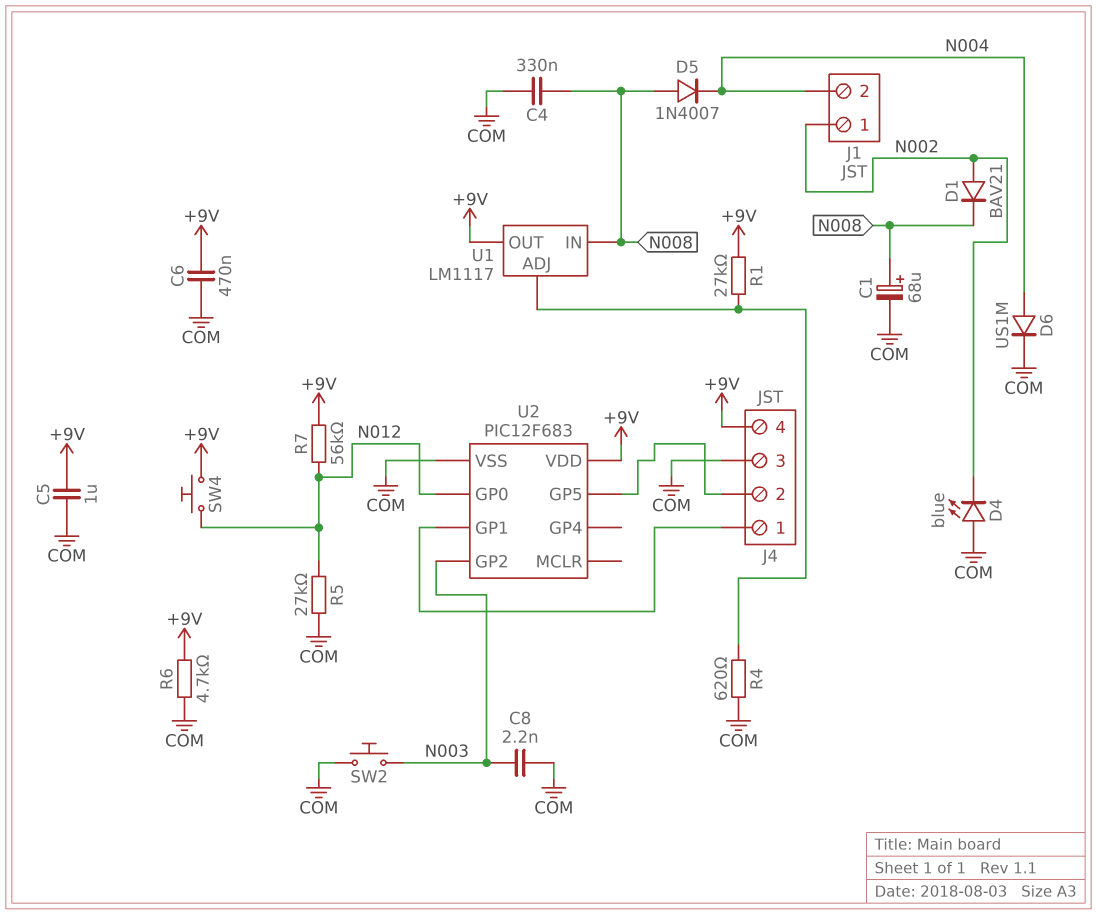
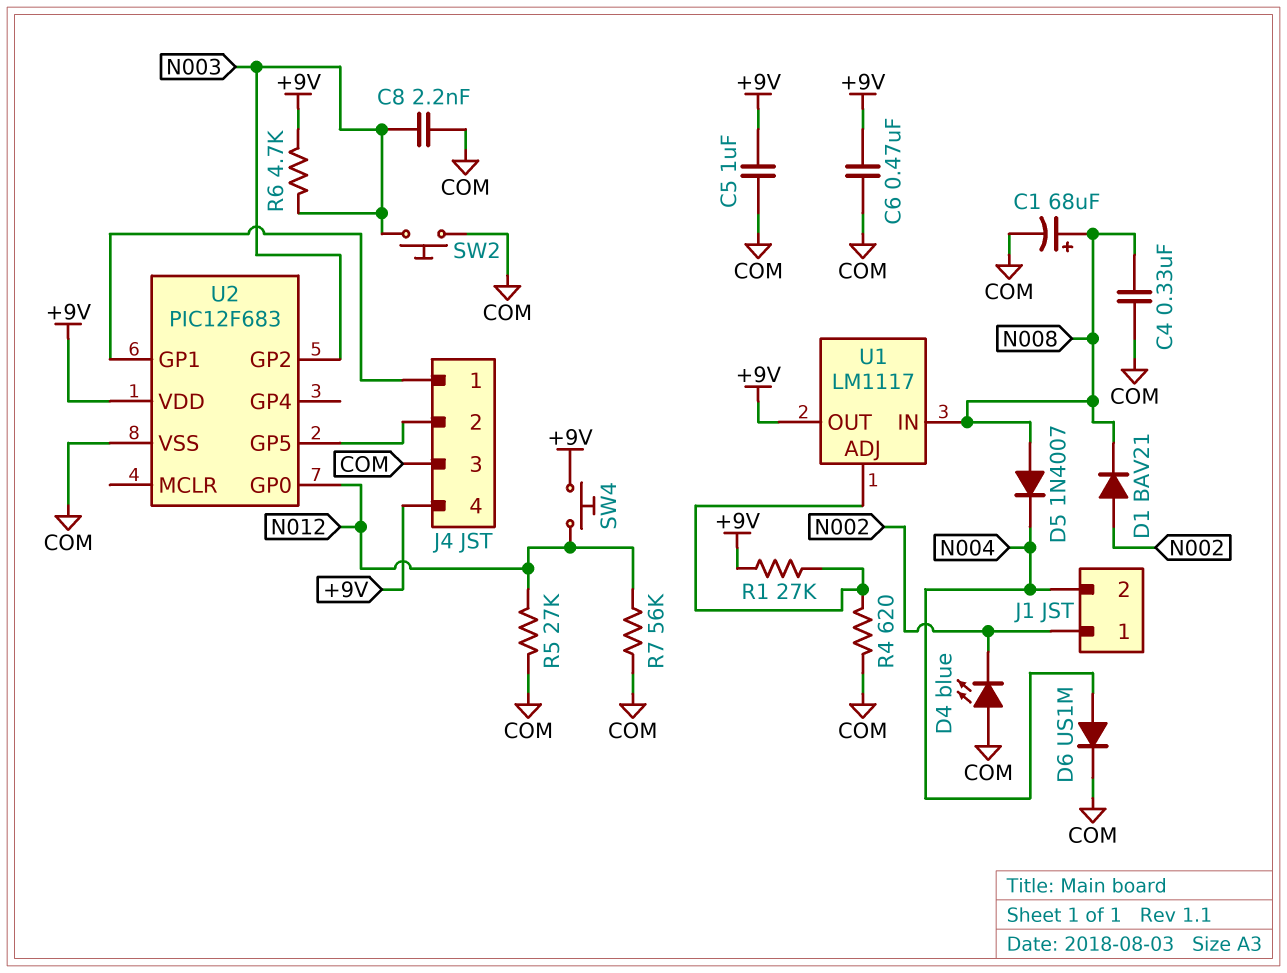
R6: 4.7k (+9V, COM) -> 4.7k (+9V, N003)
R7: 56k (+9V, N012) -> 56k (COM, N012)

